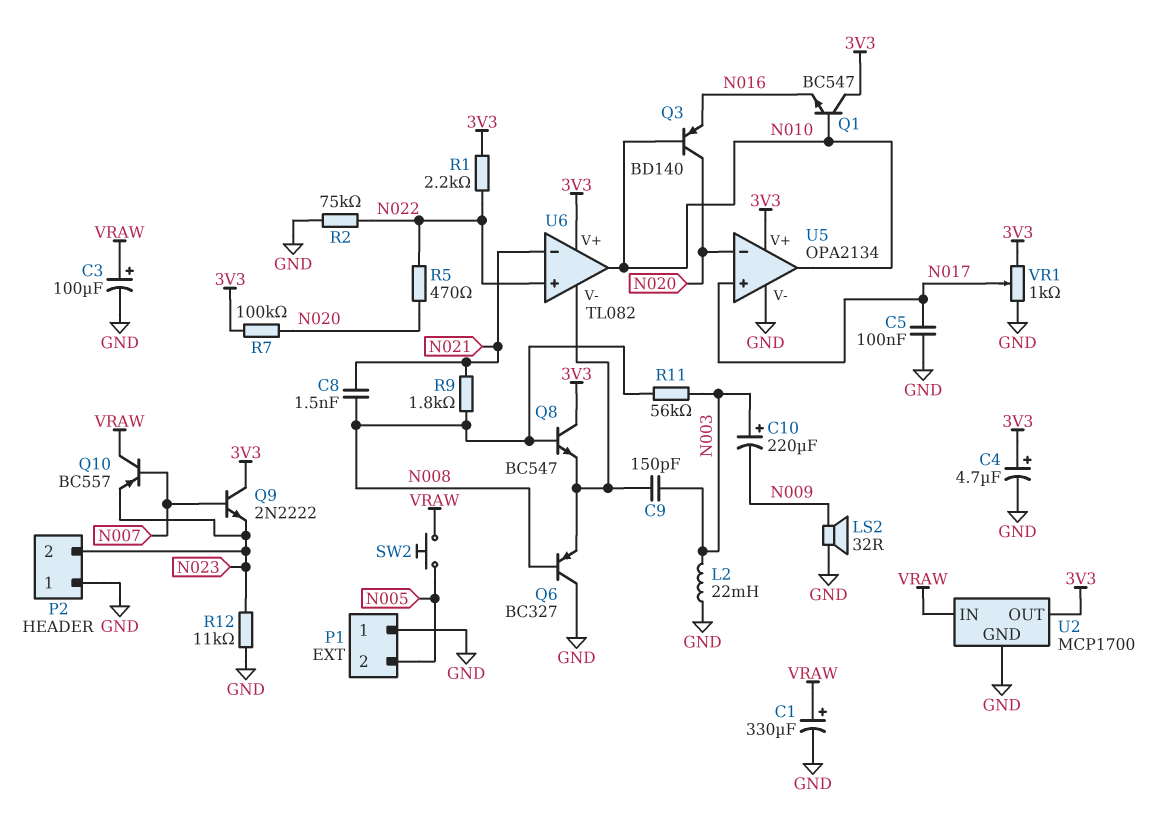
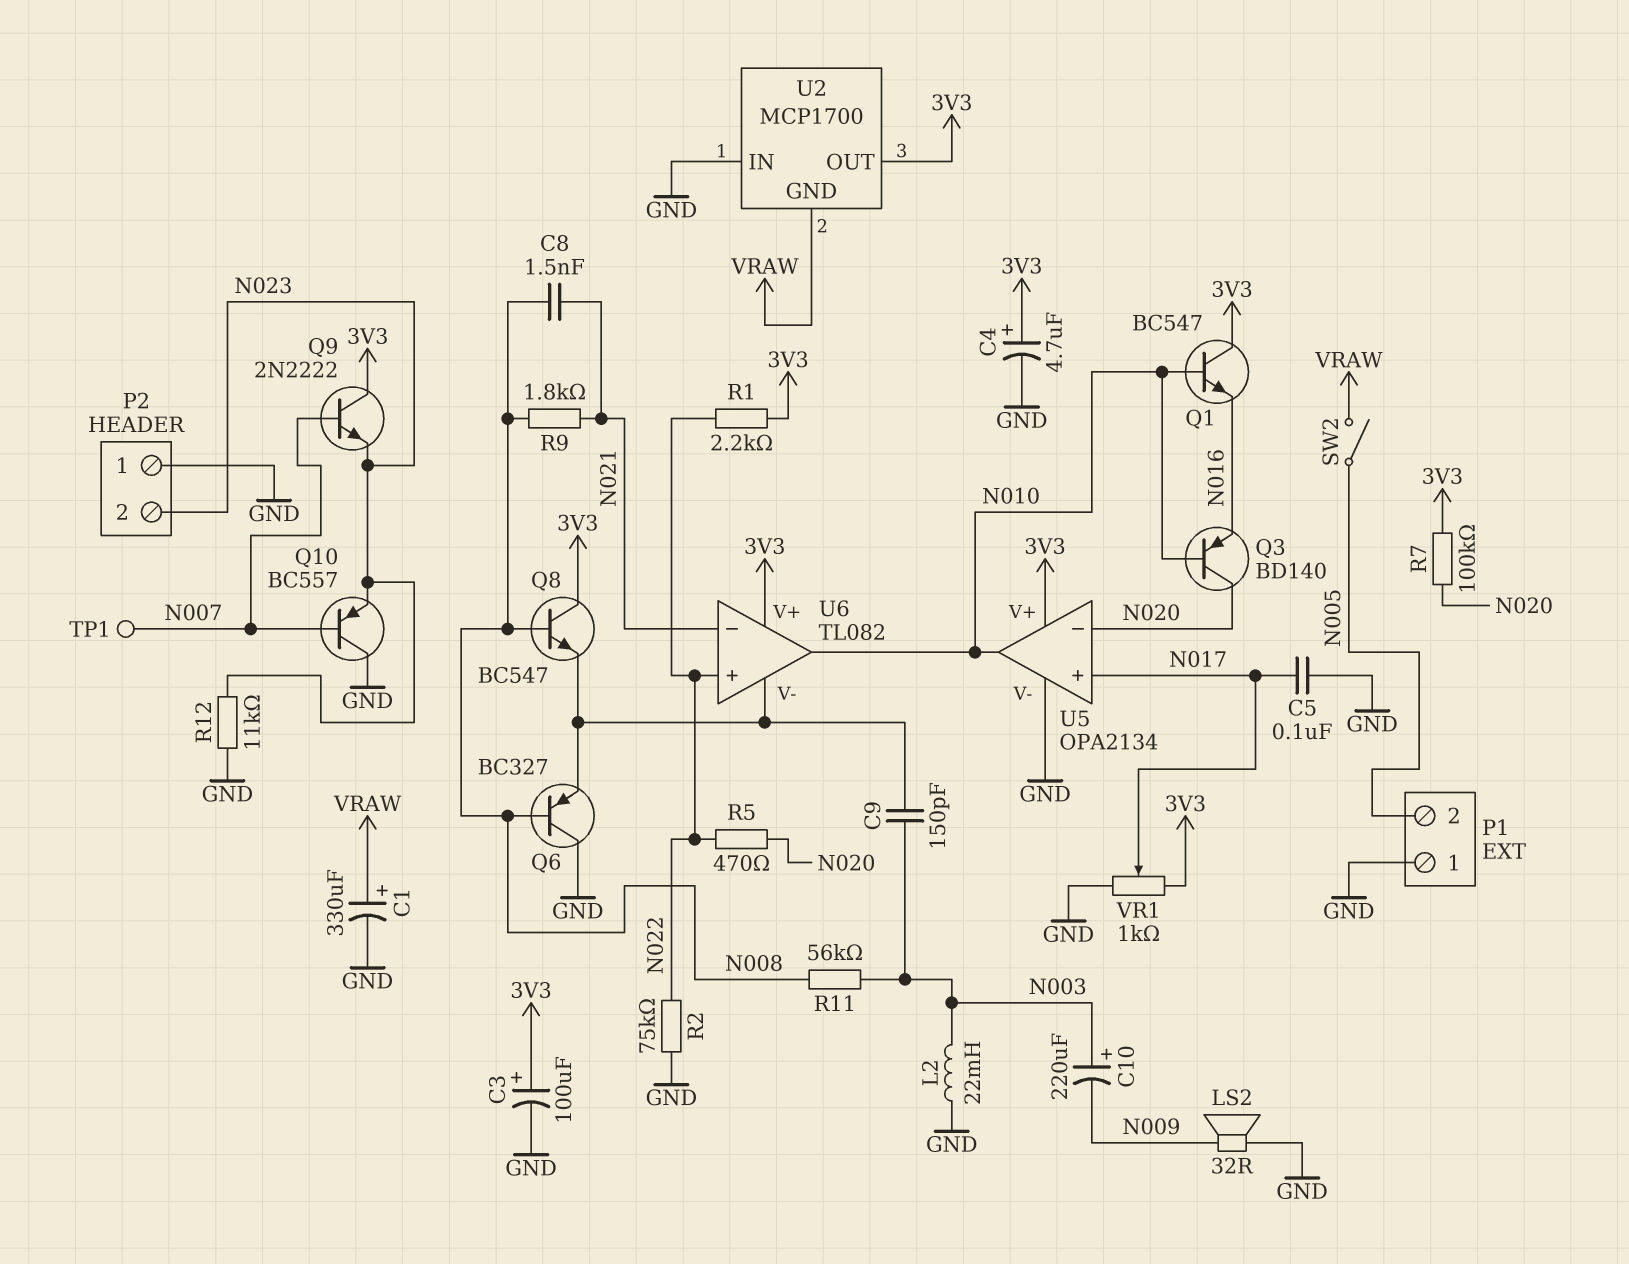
C3: 100uF (plus VRAW, minus GND) -> 100uF (plus 3V3, minus GND)
Q10: PNP BC557 (B N007, C VRAW, E N023) -> PNP BC557 (B N007, C GND, E N023)
SW2: button (N005, VRAW) -> switch (N005, VRAW)
TP1: none -> test point (N007)
U2 pin GND: GND -> VRAW
U2 pin IN: VRAW -> GND

